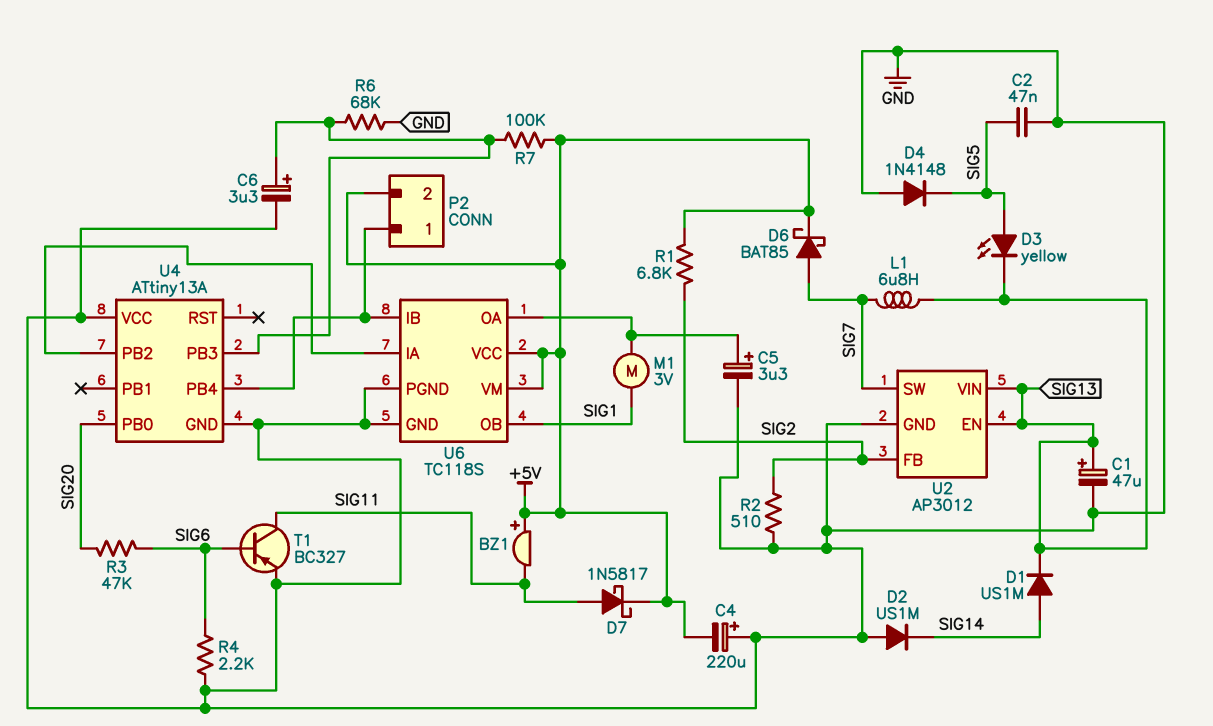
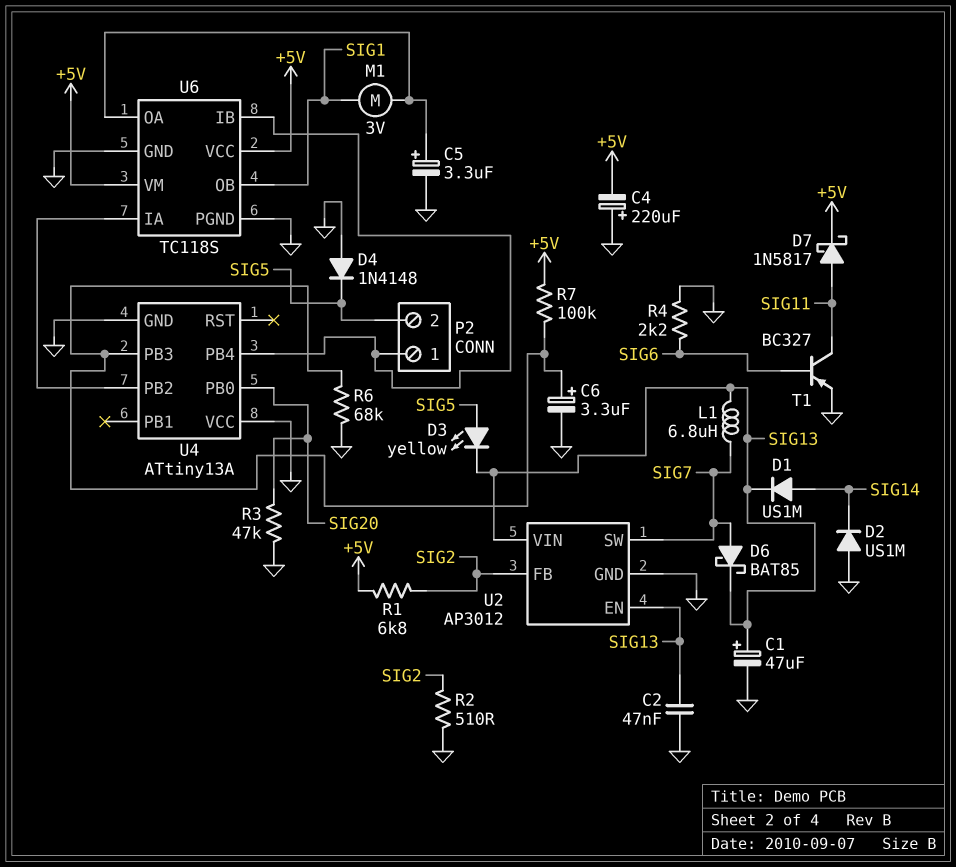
BZ1: buzzer (plus +5V, minus SIG11) -> none
C2: 47nF (GND, SIG5) -> 47nF (GND, SIG13)
D6: schottky BAT85 (A SIG7, K +5V) -> schottky BAT85 (A SIG7, K SIG13)
P2 pin 2: +5V -> SIG5
R3: 47k (SIG6, SIG20) -> 47k (GND, SIG20)

